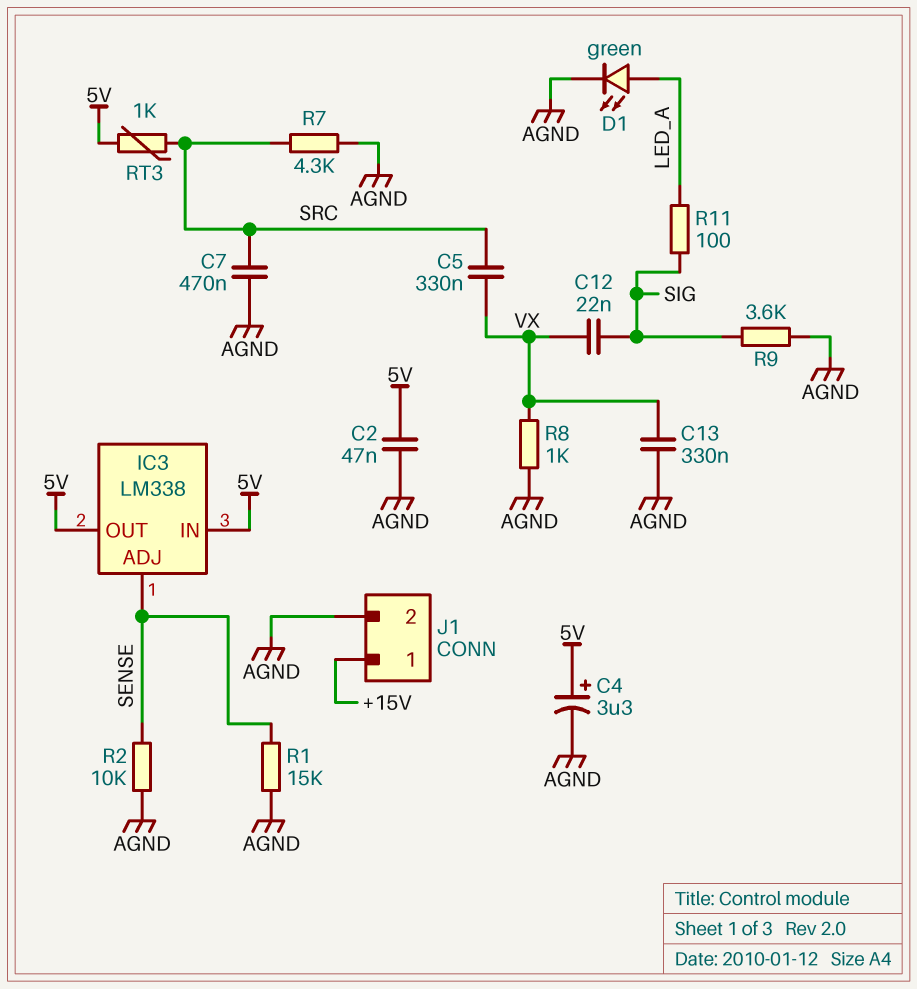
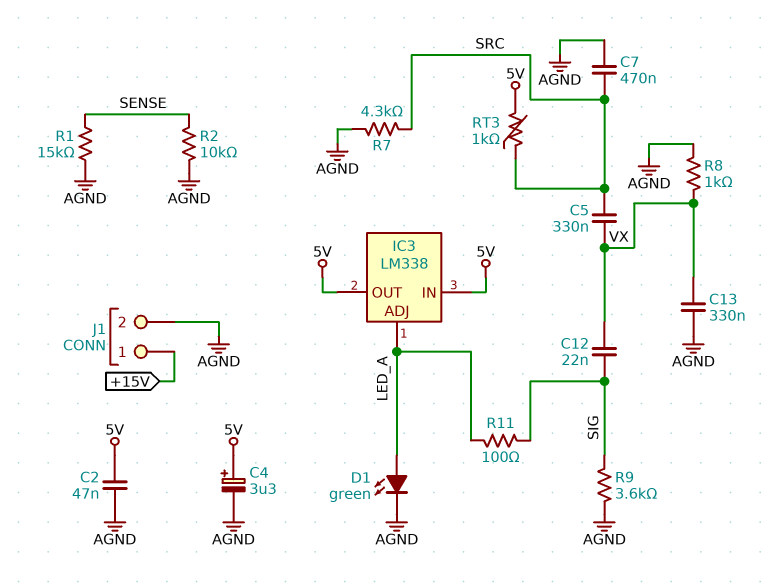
IC3 pin ADJ: SENSE -> LED_A

